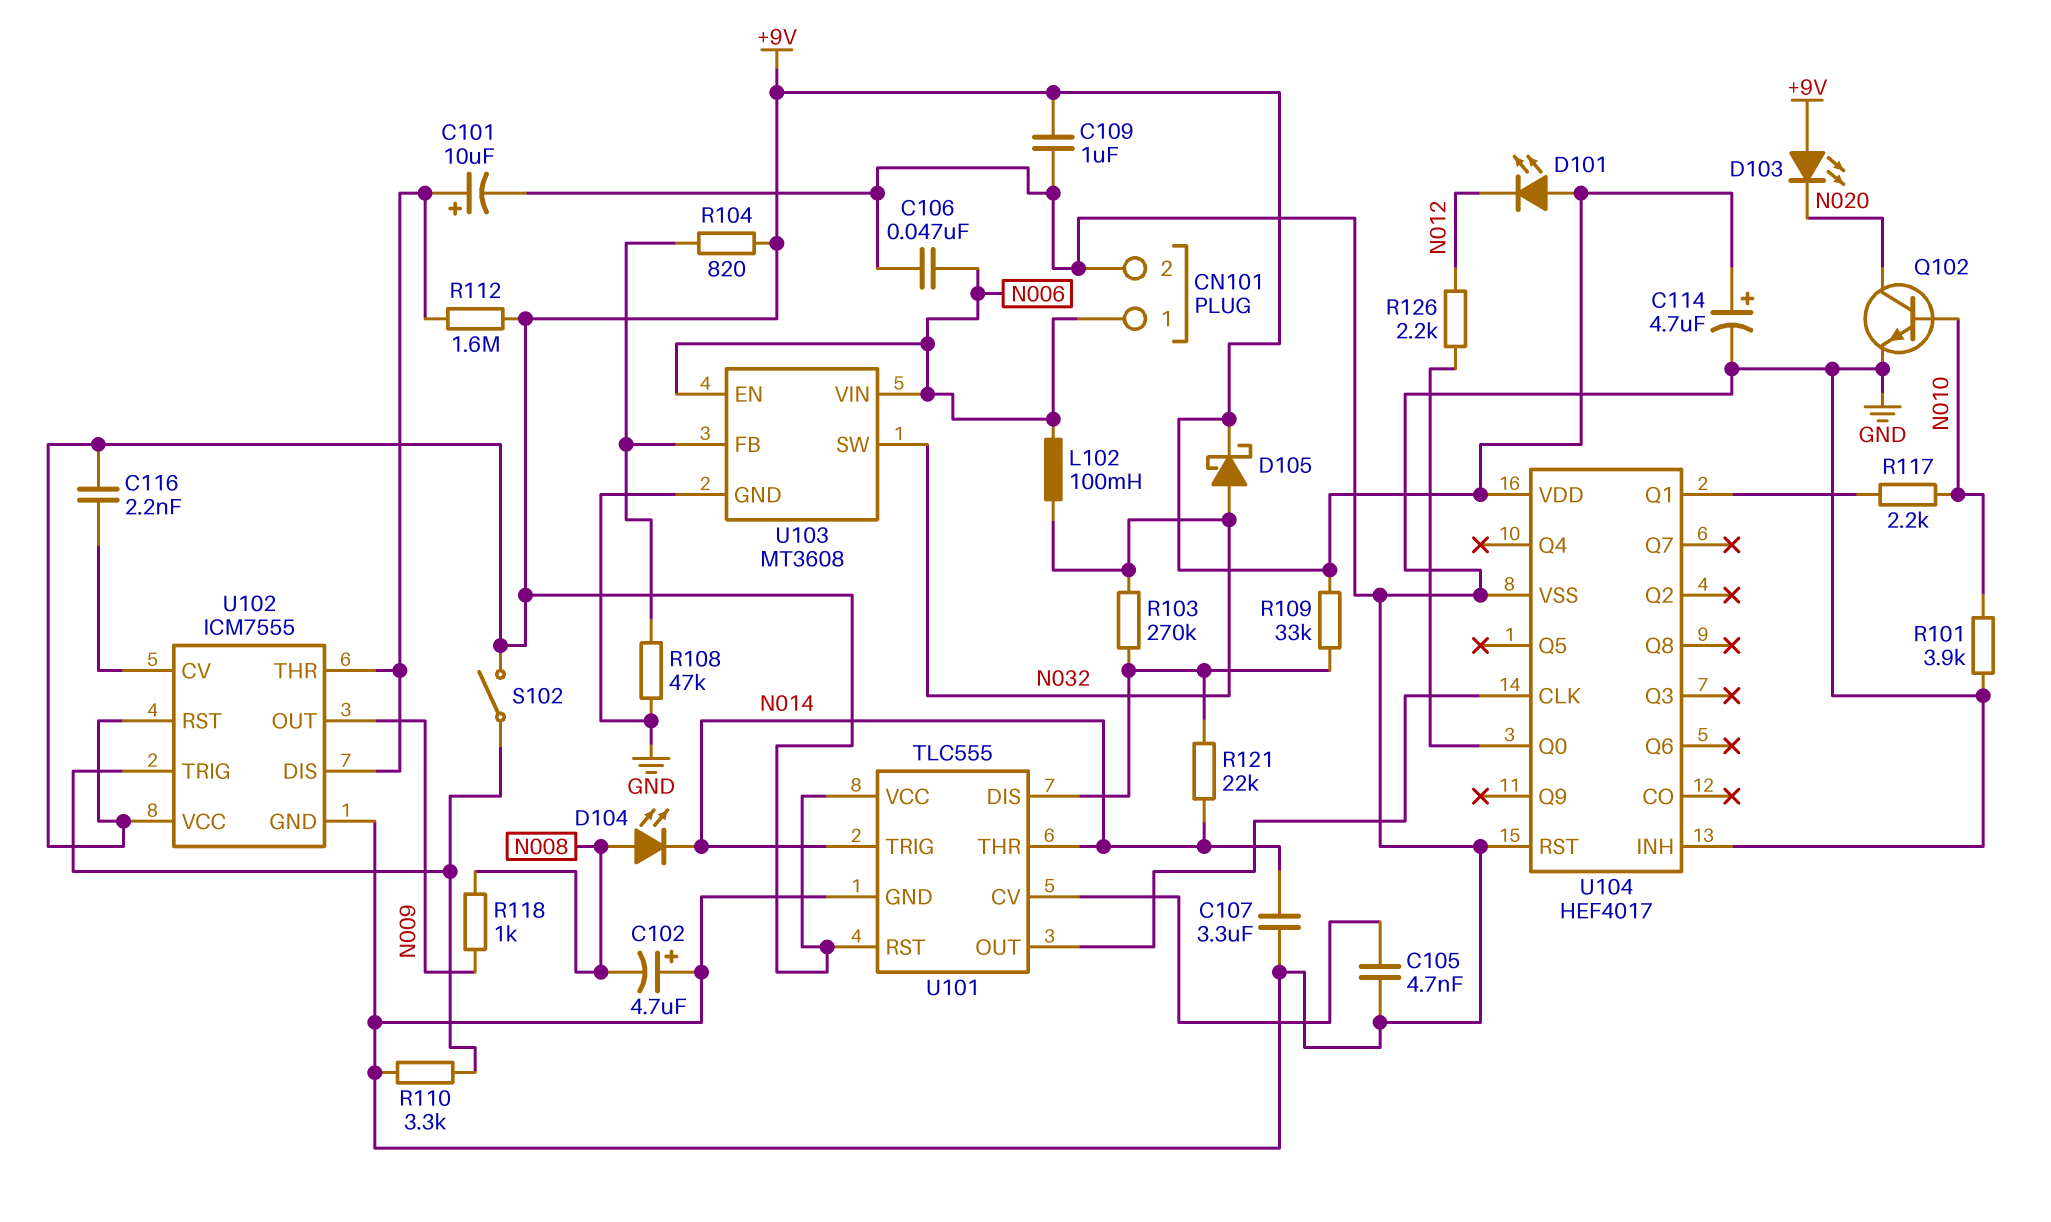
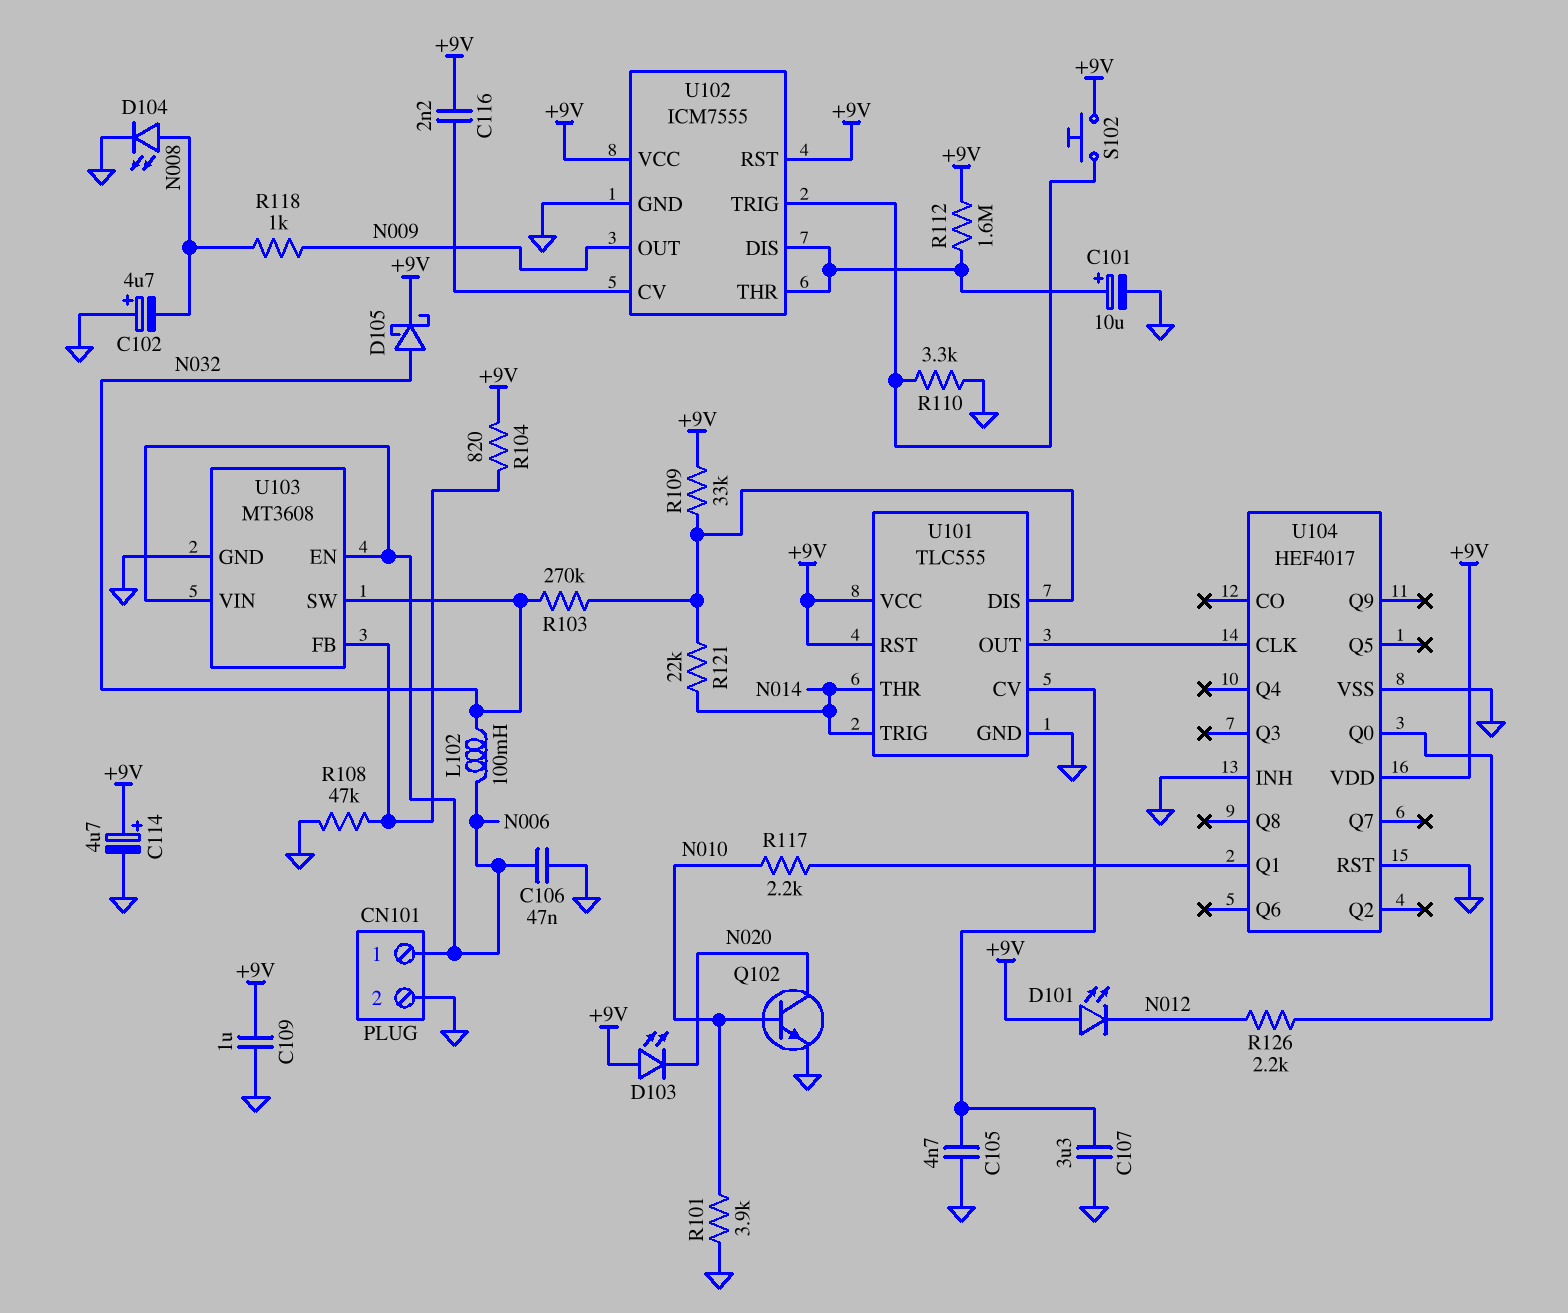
C107: 3.3uF (GND, N014) -> 3.3uF (GND, U101/CV)
D104: LED (A N008, K N014) -> LED (A N008, K GND)
S102: switch (+9V, U102/TRIG) -> button (+9V, U102/TRIG)

